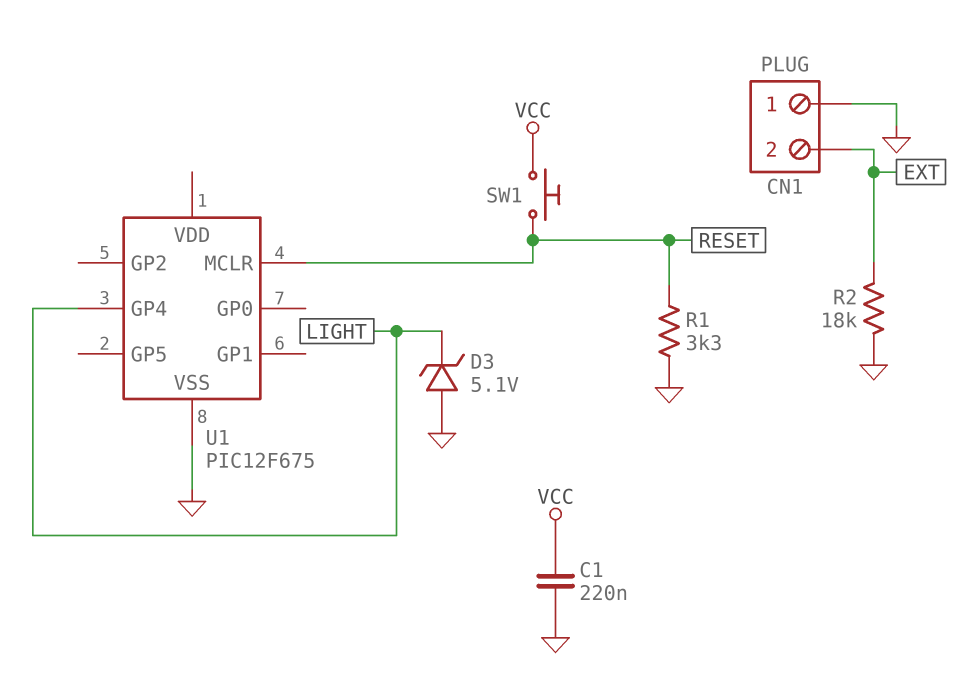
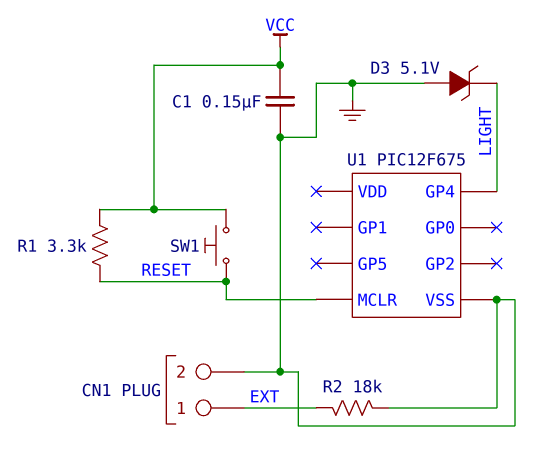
C1: 220nF (GND, VCC) -> 150nF (GND, VCC)
CN1 pin 1: GND -> EXT
CN1 pin 2: EXT -> GND
R1: 3.3k (GND, RESET) -> 3.3k (RESET, VCC)

